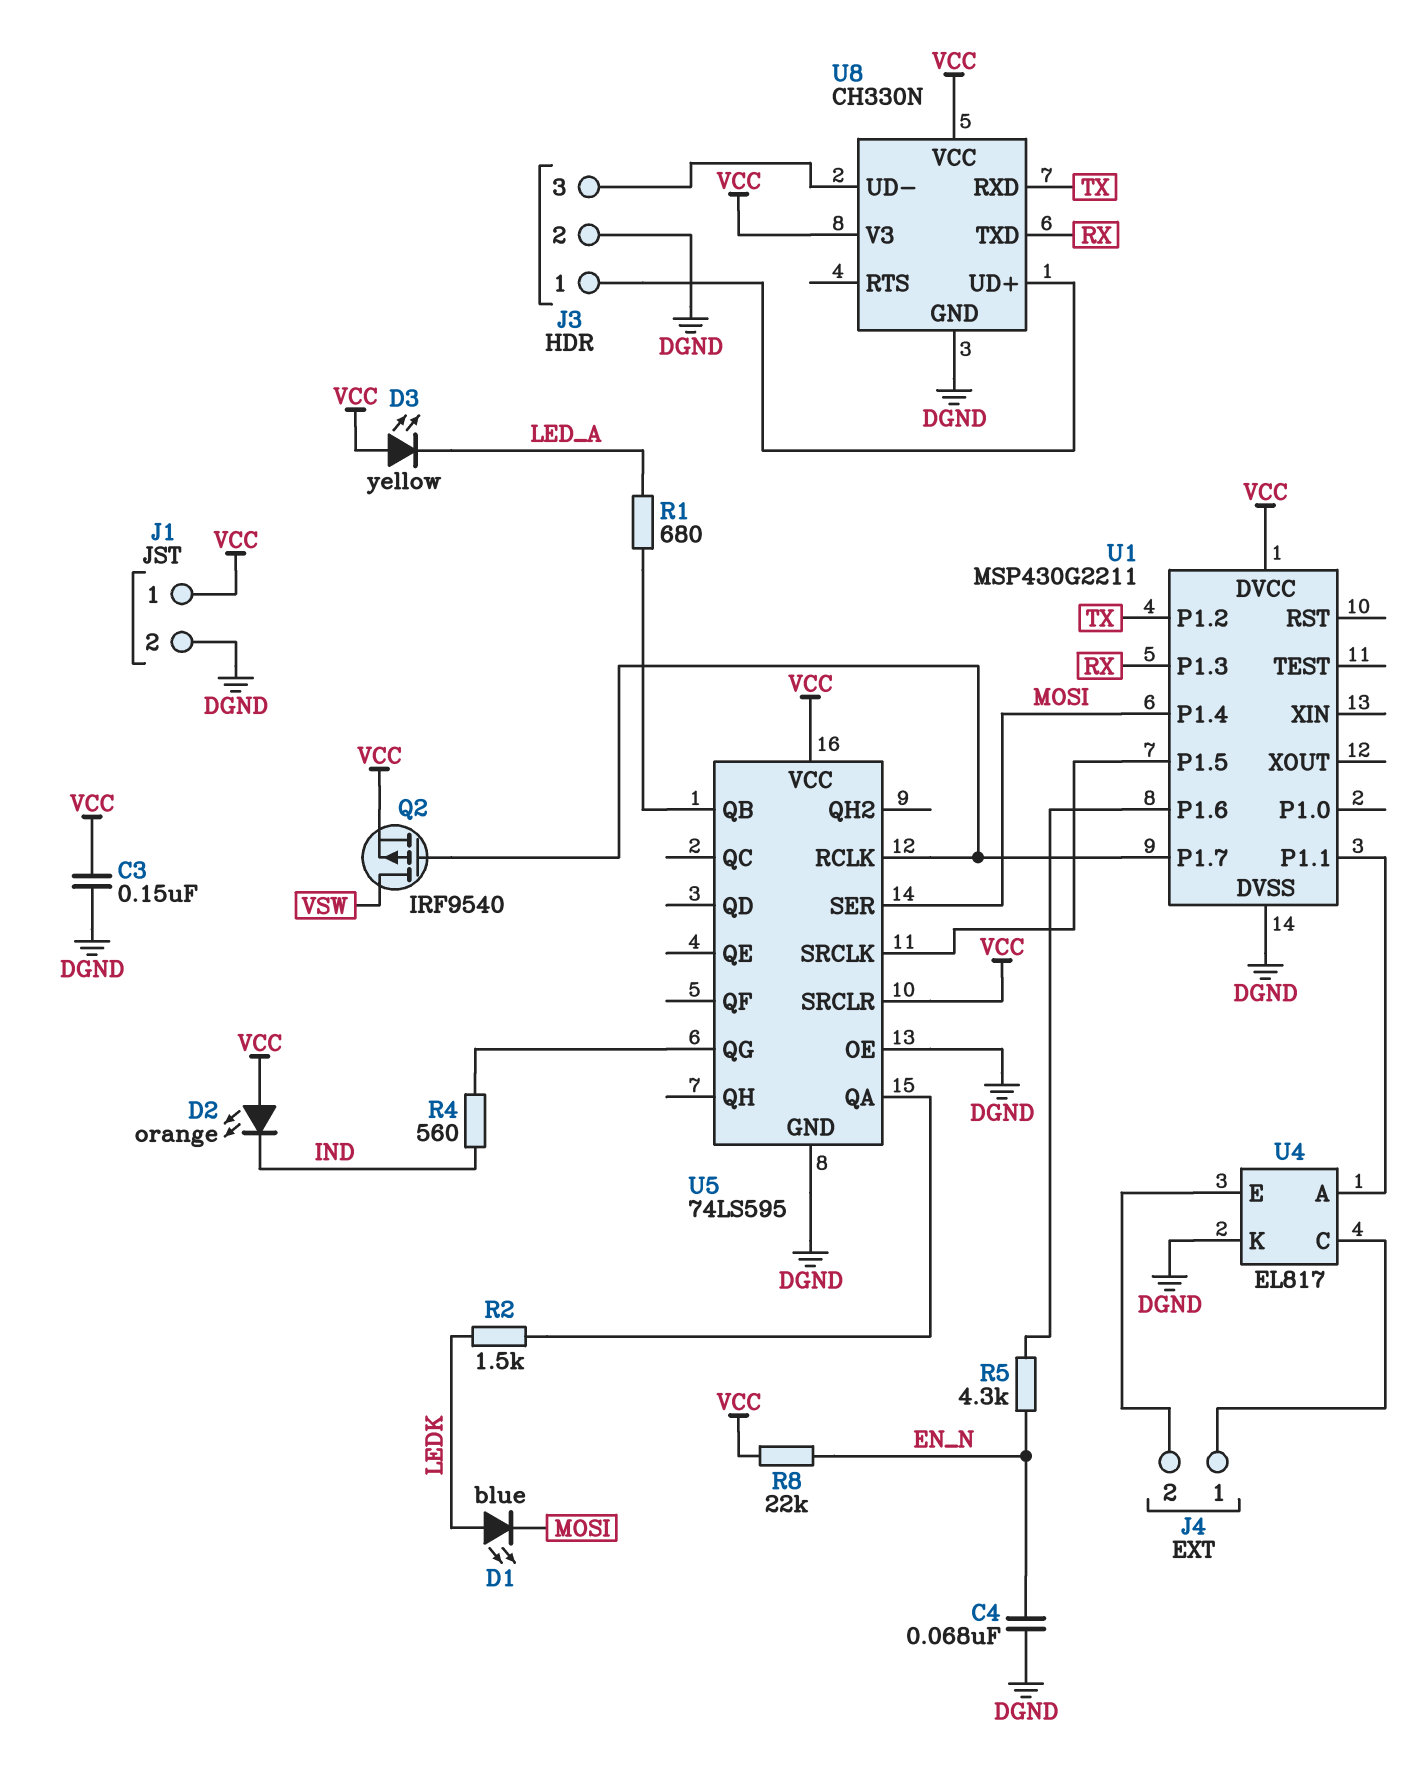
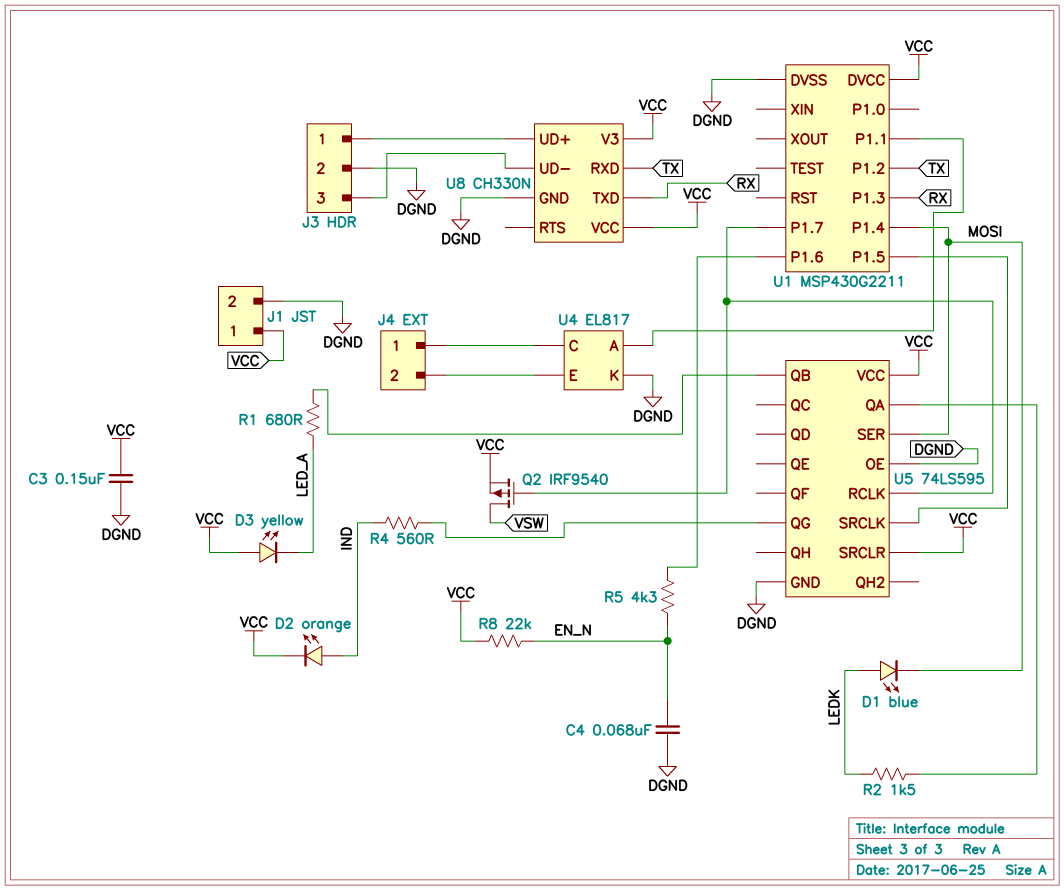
D2: LED orange (A VCC, K IND) -> LED orange (A IND, K VCC)

